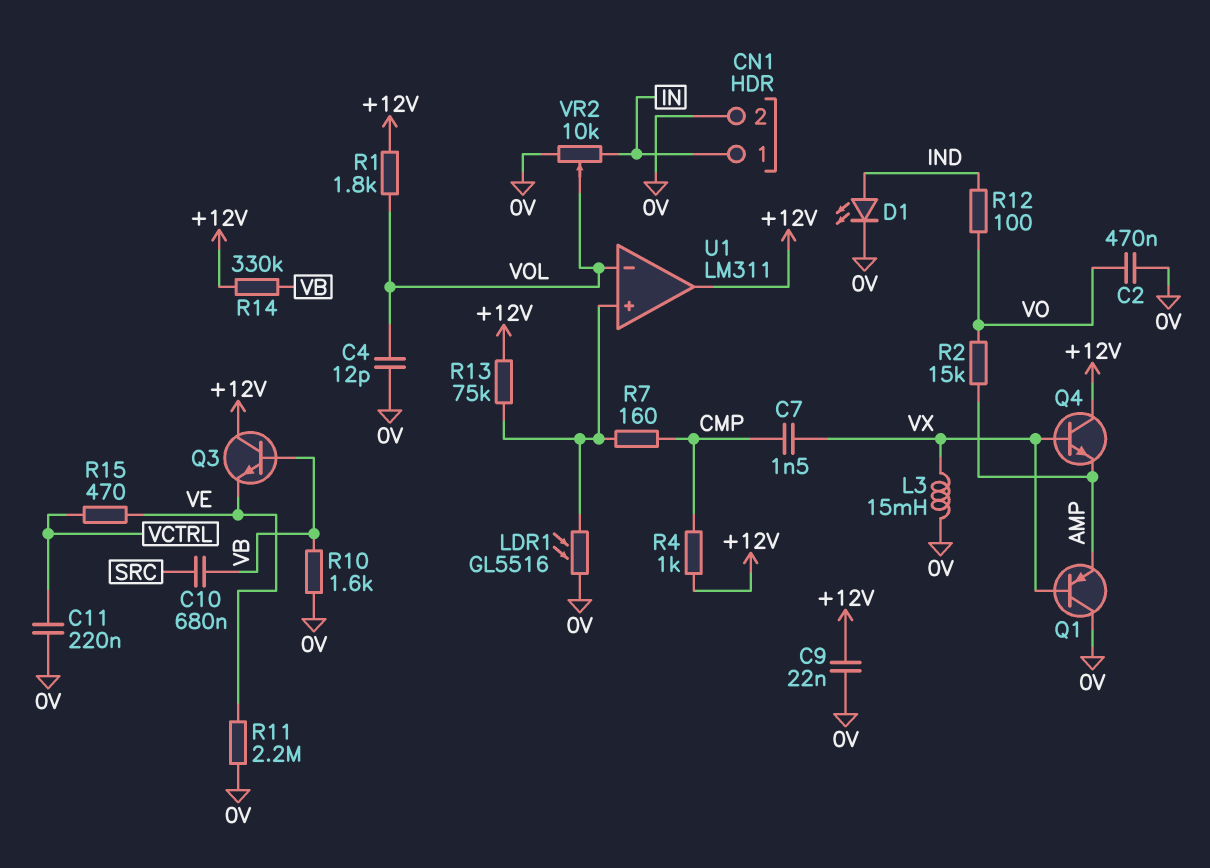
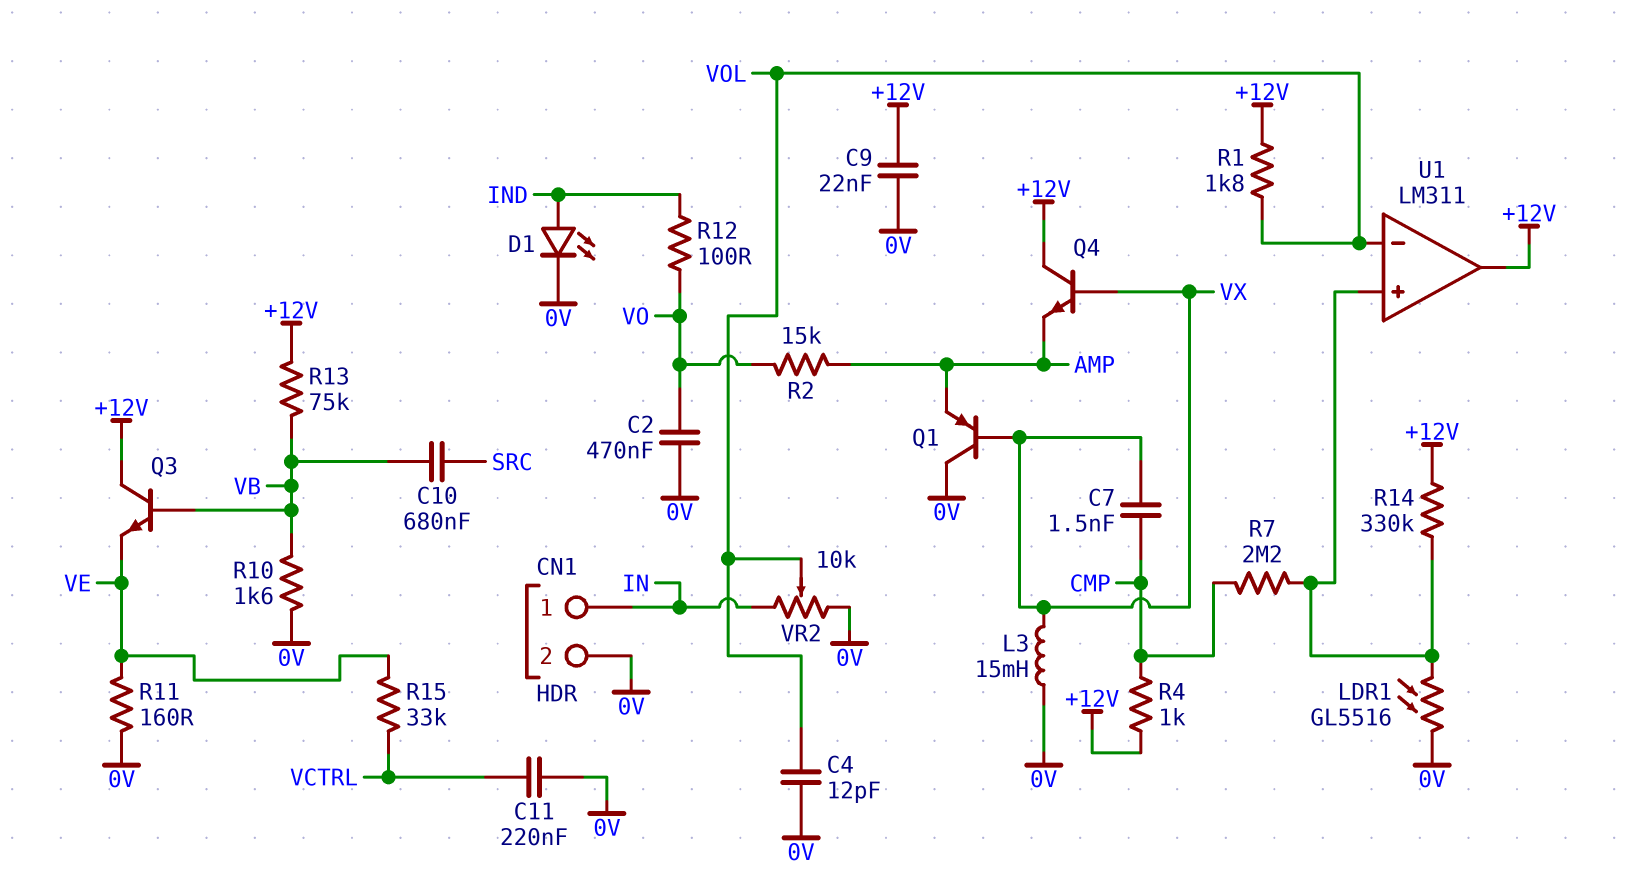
R7: 160 (CMP, U1/in+) -> 2.2M (CMP, U1/in+)
R11: 2.2M (0V, VE) -> 160 (0V, VE)
R13: 75k (+12V, U1/in+) -> 75k (+12V, VB)
R14: 330k (+12V, VB) -> 330k (+12V, U1/in+)
R15: 470 (VCTRL, VE) -> 33k (VCTRL, VE)

